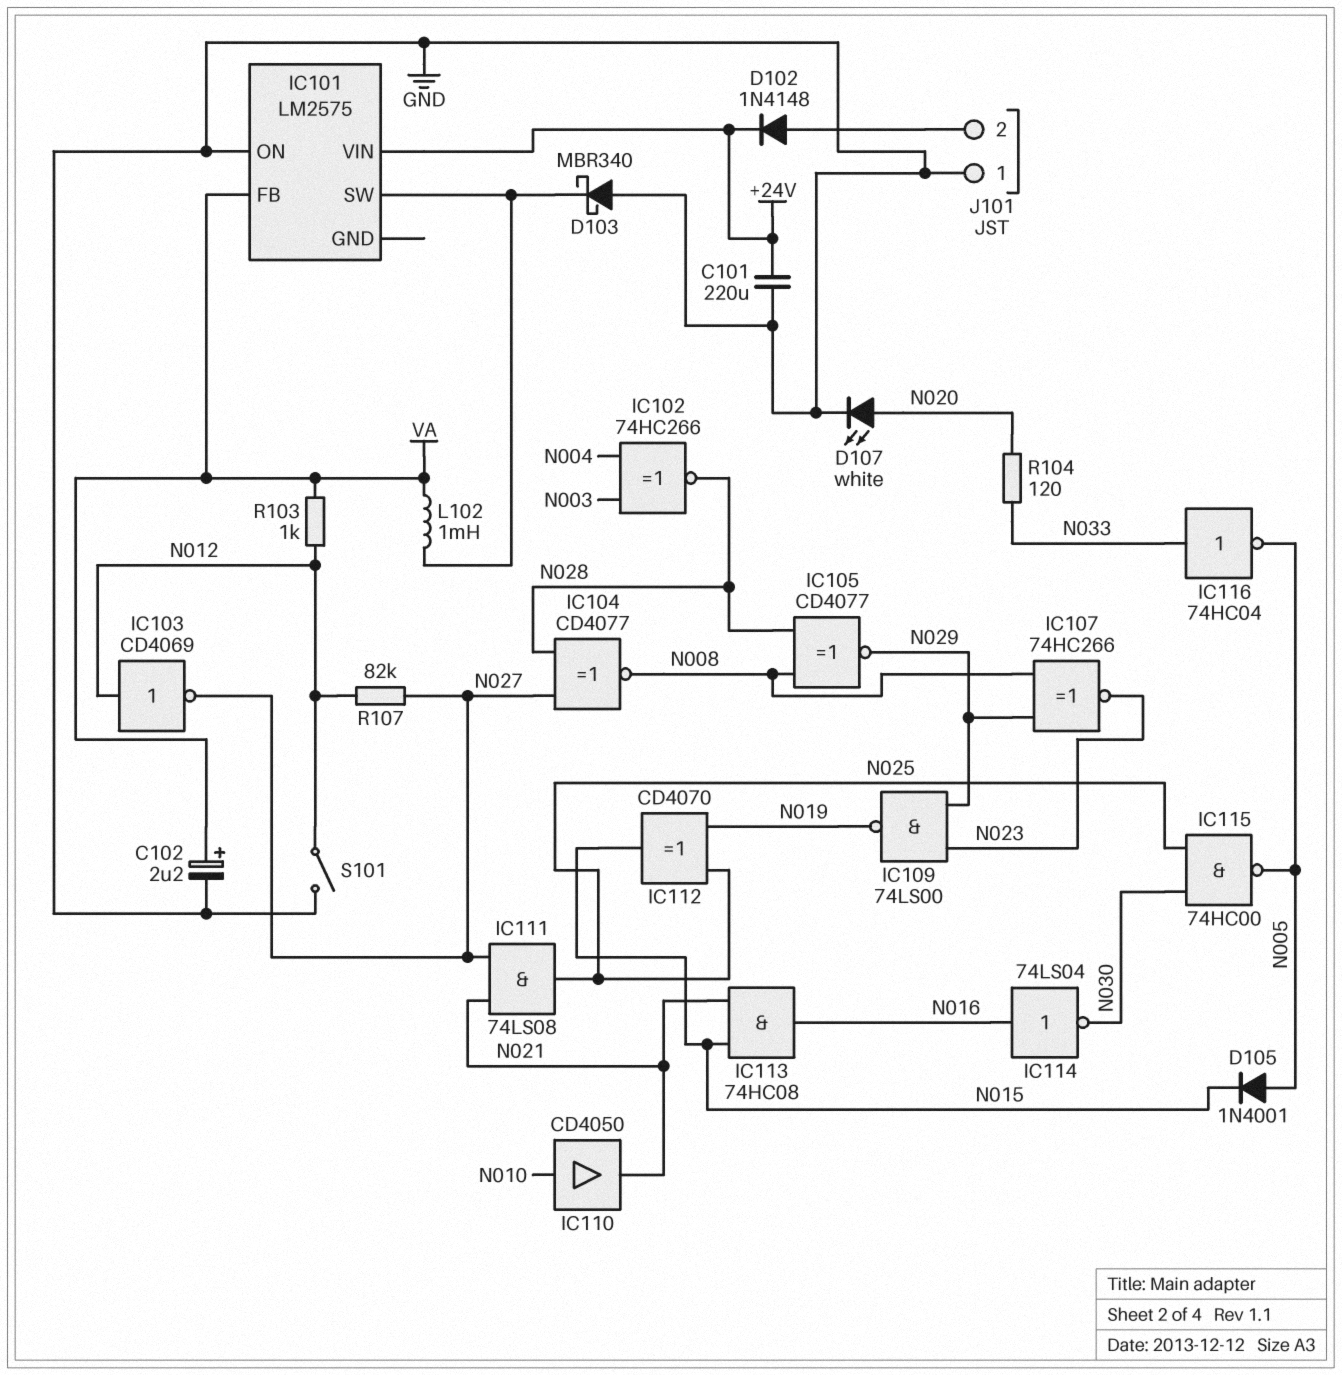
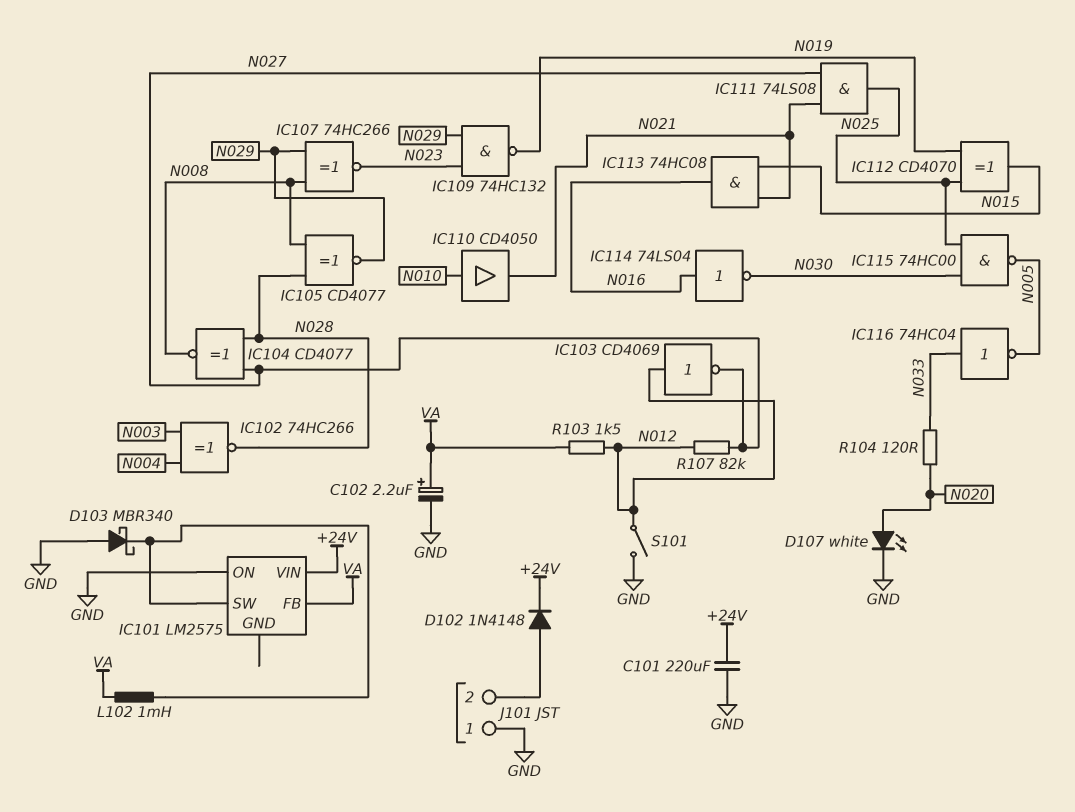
D105: diode 1N4001 (A N005, K N015) -> none
IC109: NAND 74LS00 (in N023, in N029, out N019) -> NAND 74HC132 (in N023, in N029, out N019)
R103: 1k (N012, VA) -> 1.5k (N012, VA)

